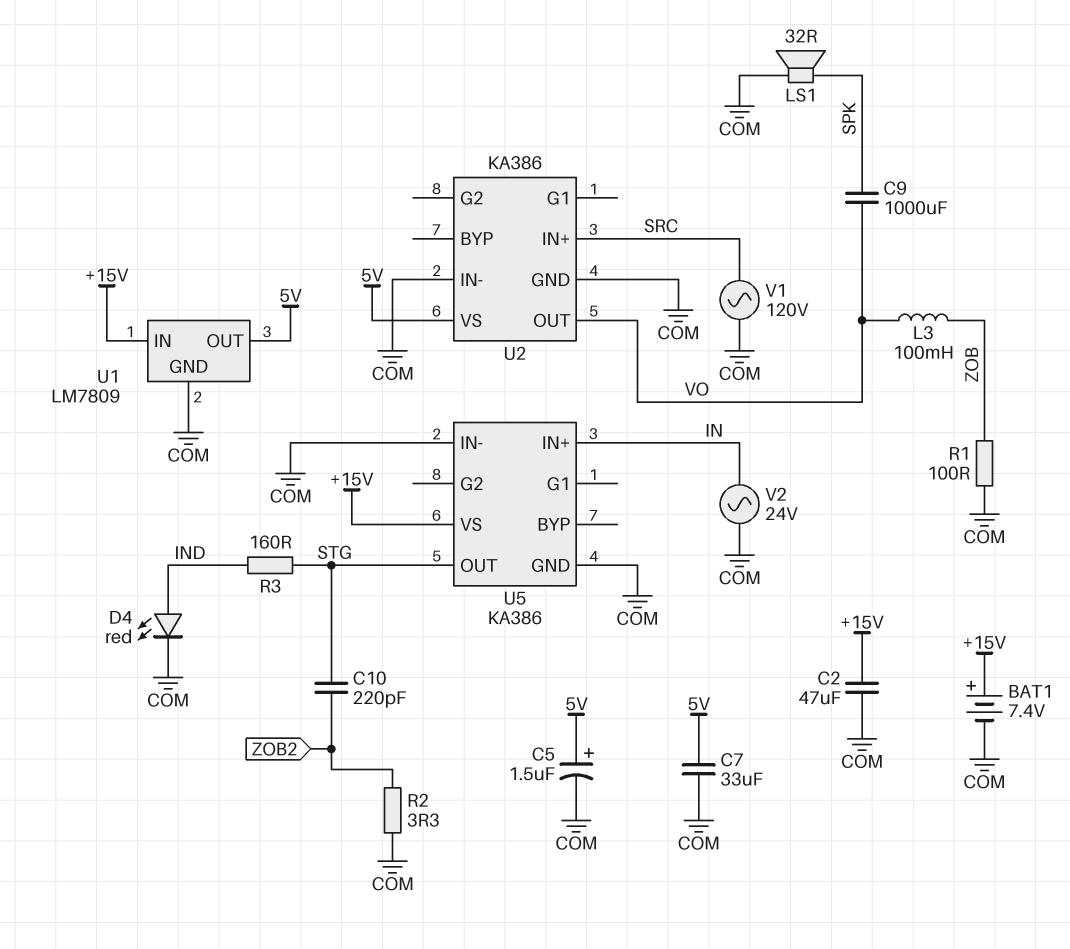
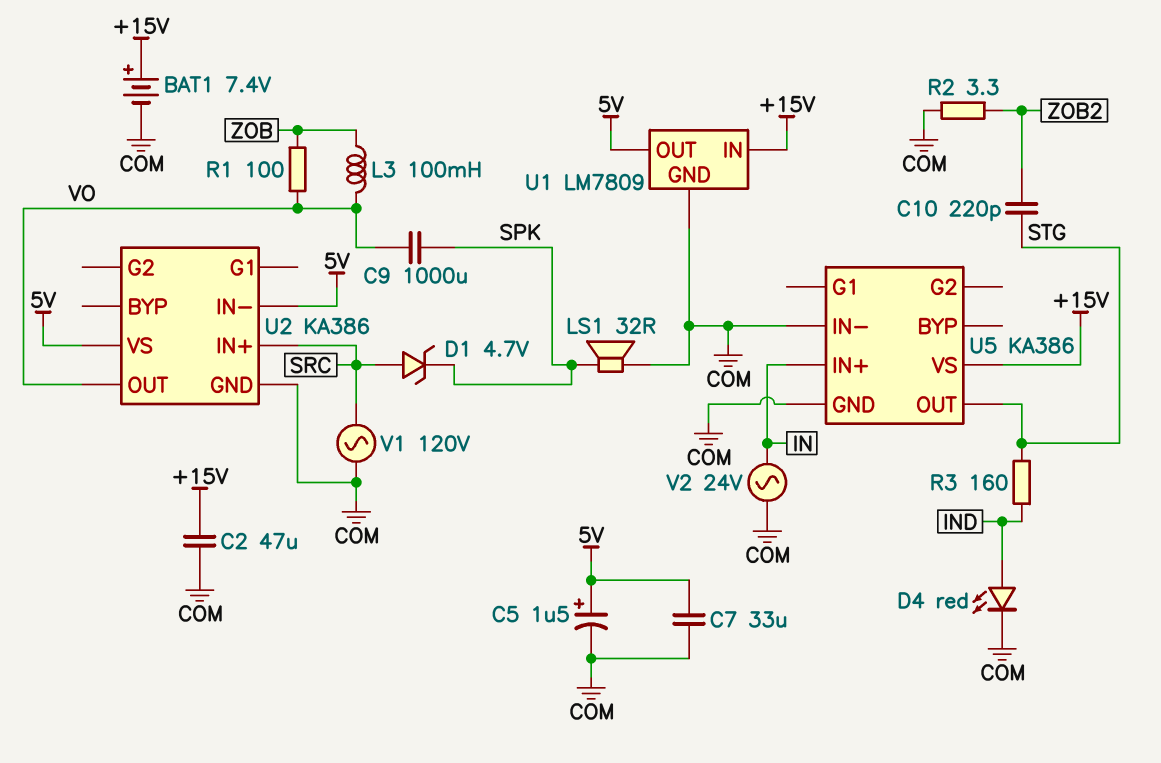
D1: none -> zener 4.7V (A SRC, K SPK)
R1: 100 (COM, ZOB) -> 100 (VO, ZOB)
U2 pin IN-: COM -> 5V

